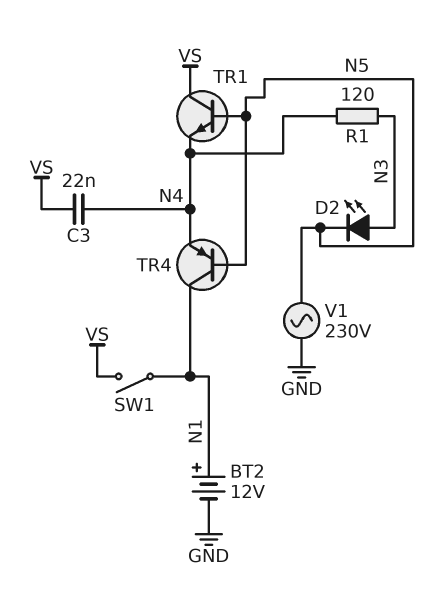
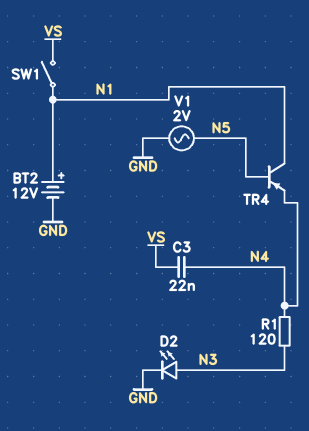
D2: LED (A N3, K N5) -> LED (A N3, K GND)
TR1: NPN (B N5, C VS, E N4) -> none
V1: AC 230V (GND, N5) -> AC 2V (GND, N5)

